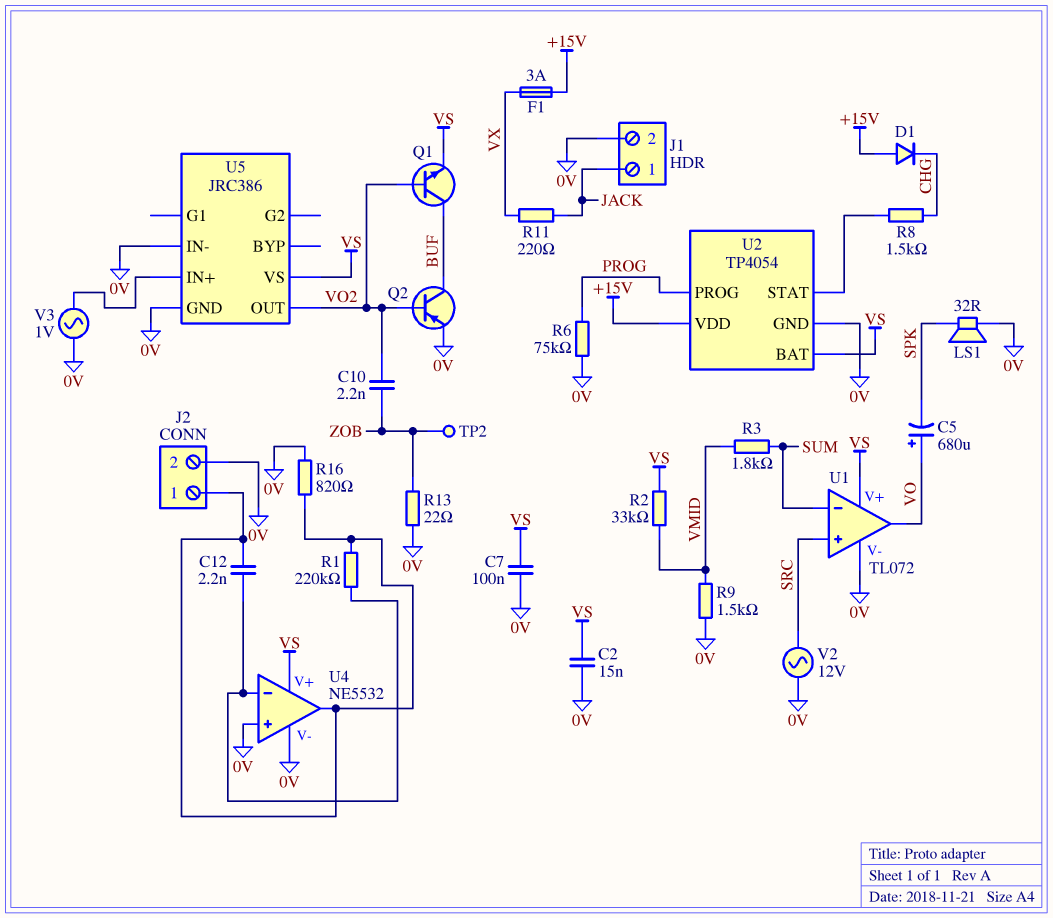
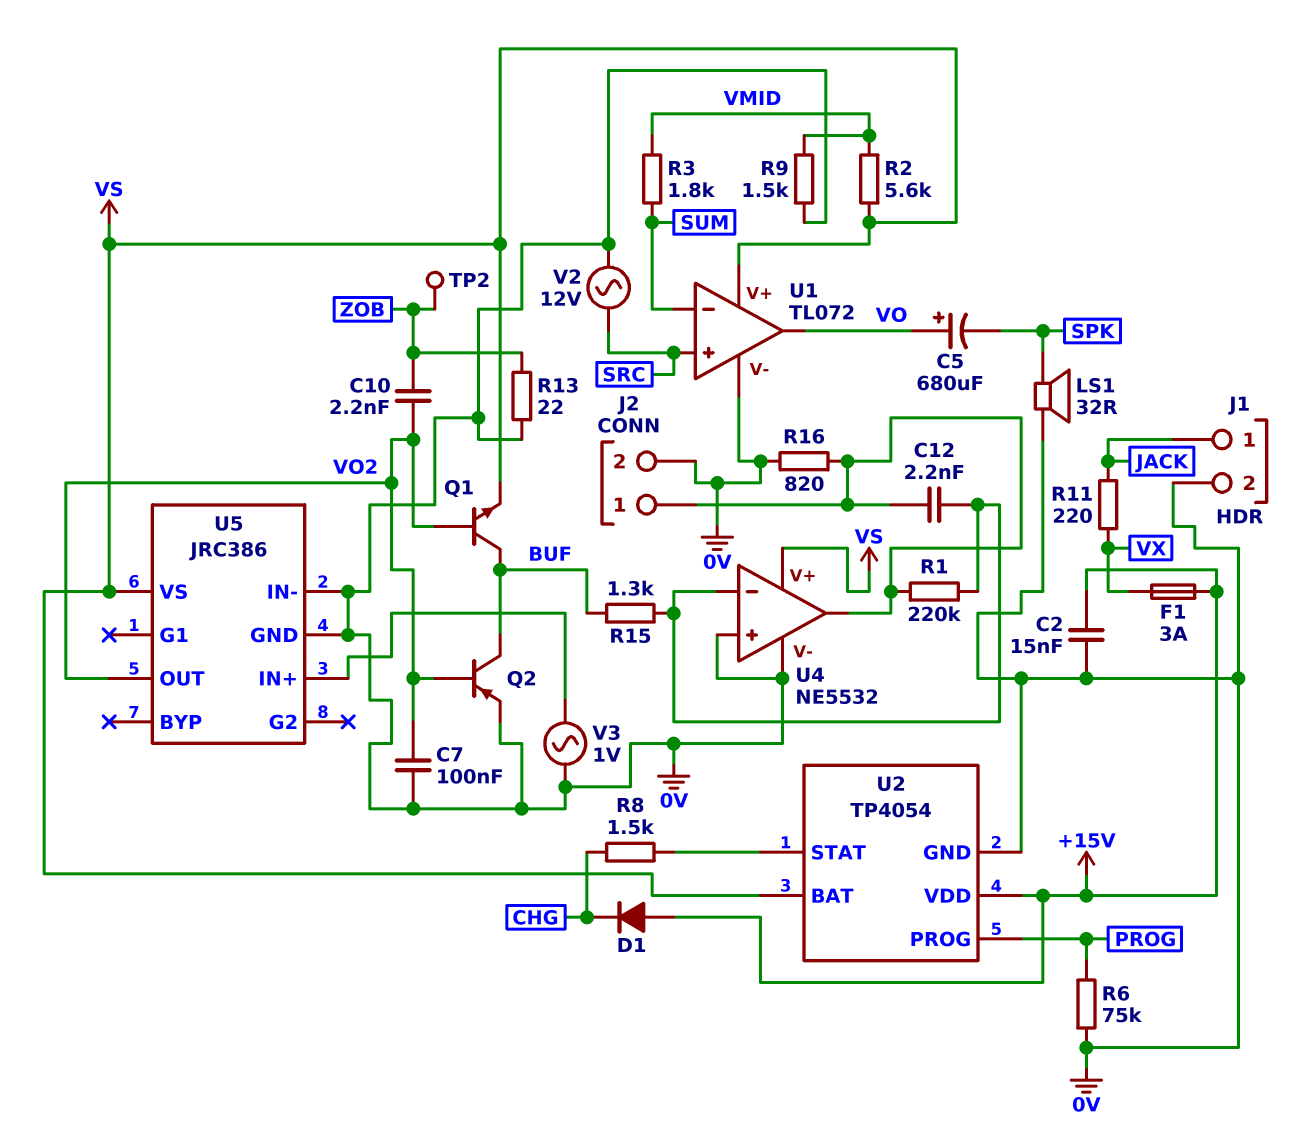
C2: 15nF (0V, VS) -> 15nF (+15V, 0V)
C7: 100nF (0V, VS) -> 100nF (0V, VO2)
R2: 33k (VMID, VS) -> 5.6k (VMID, VS)
R15: none -> 1.3k (BUF, U4/in-)

